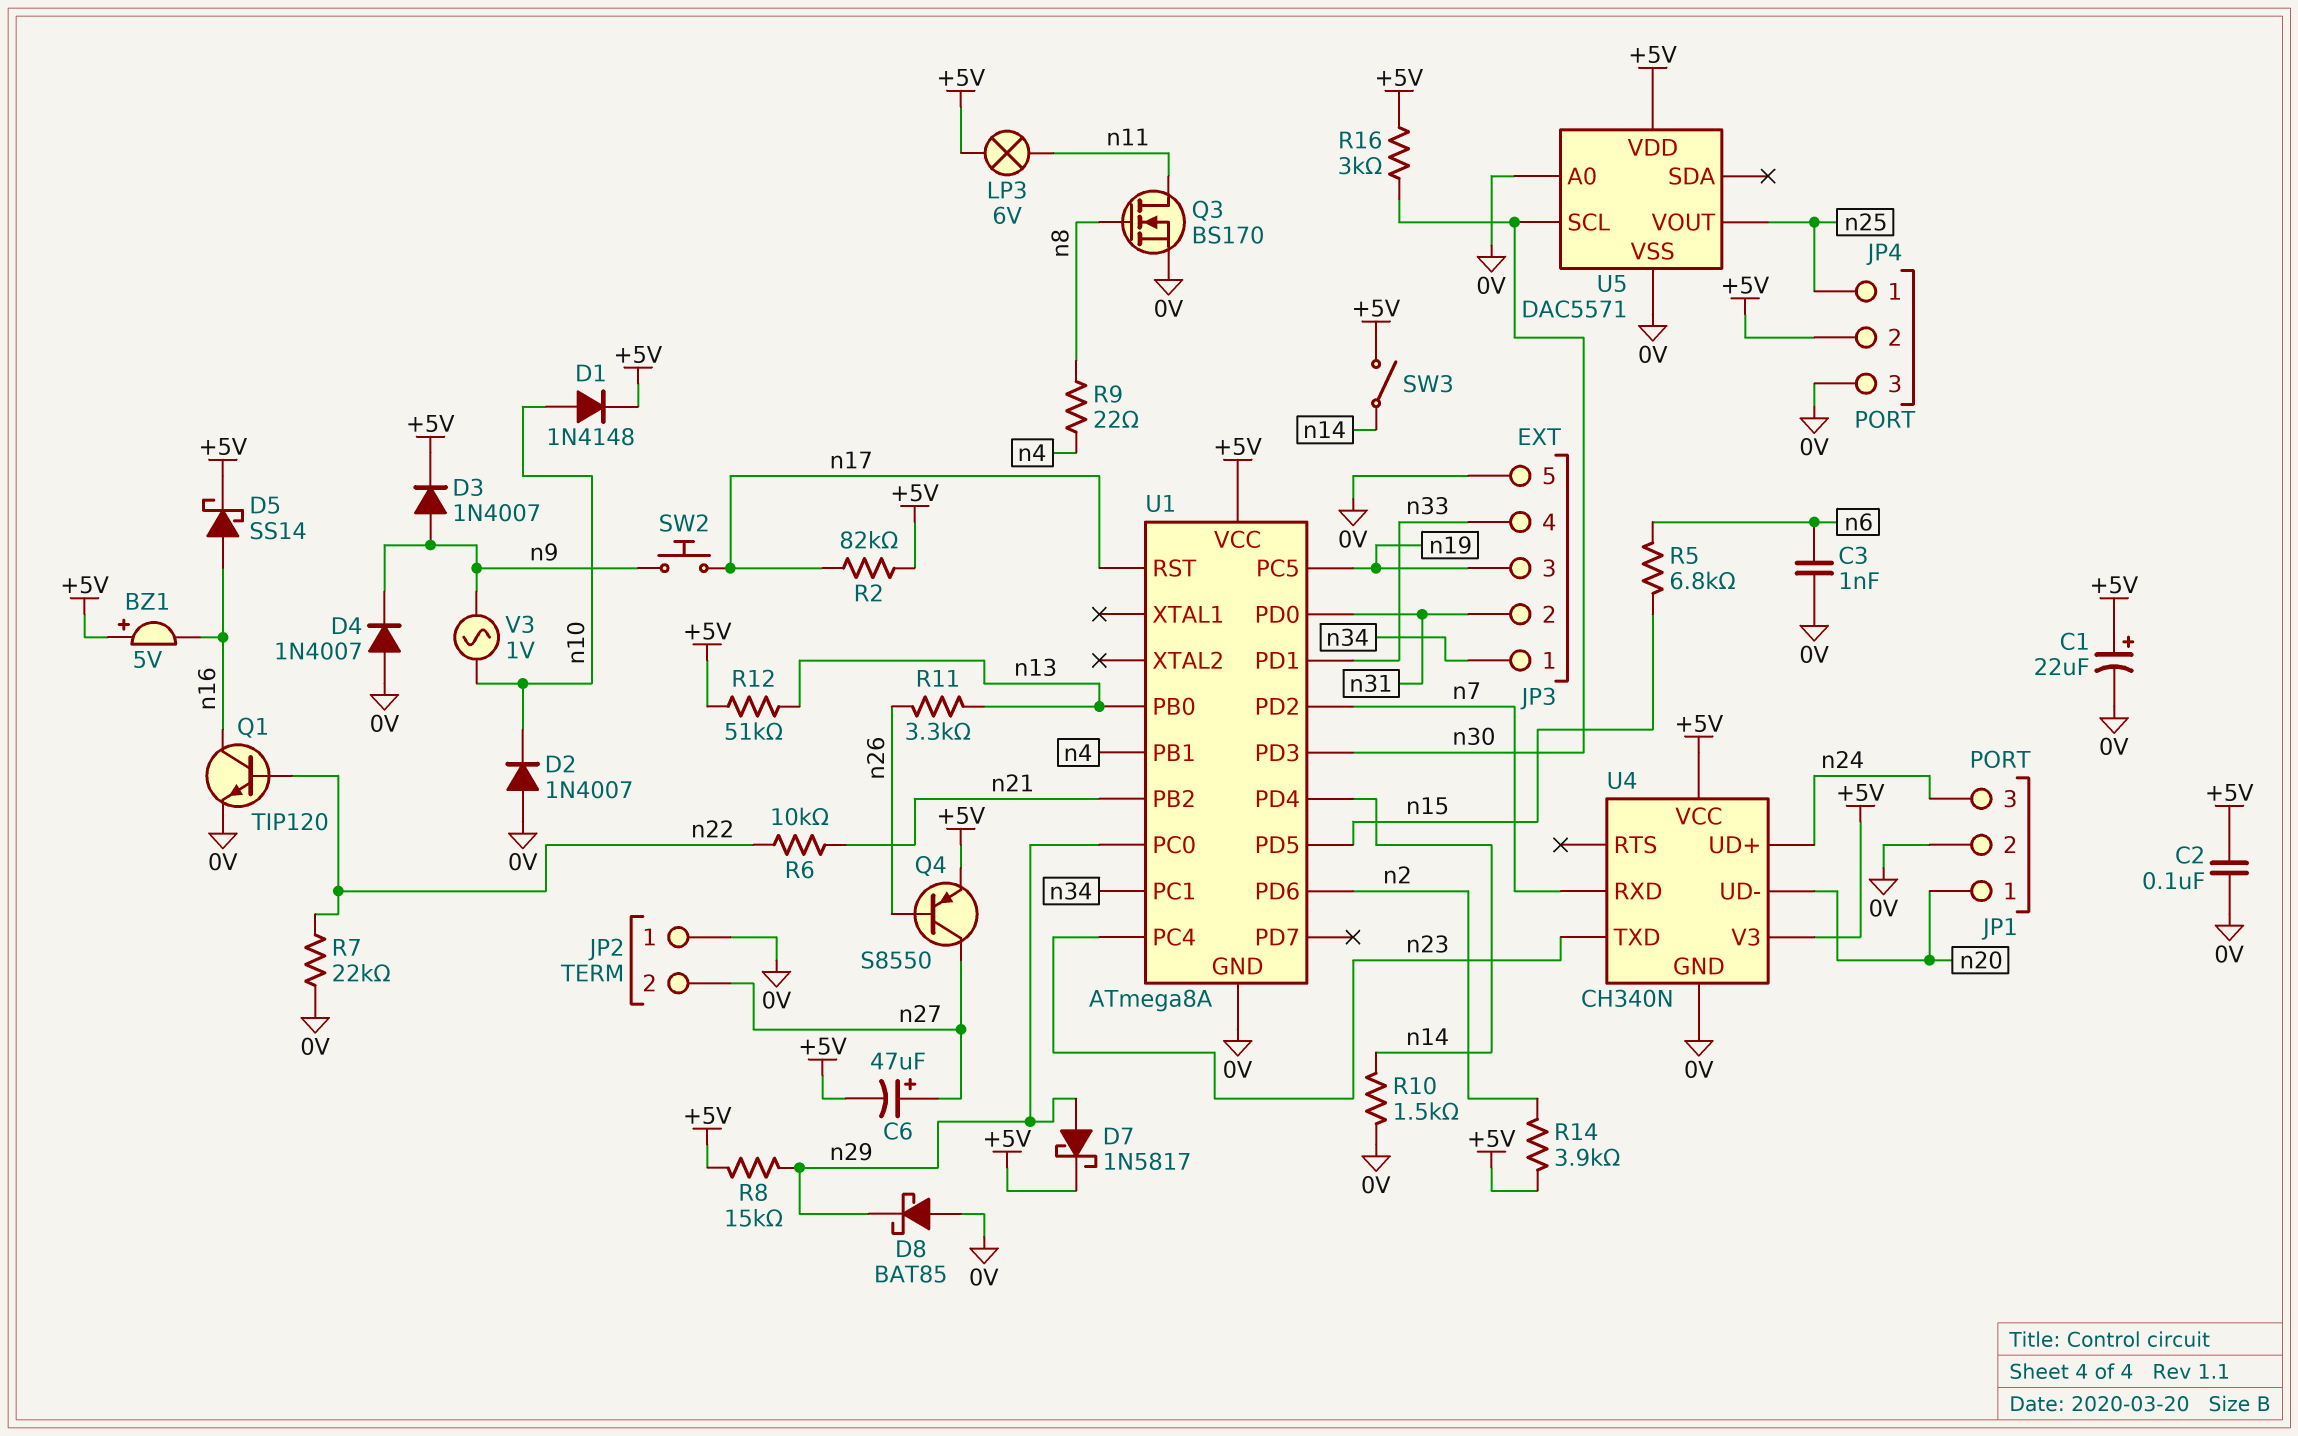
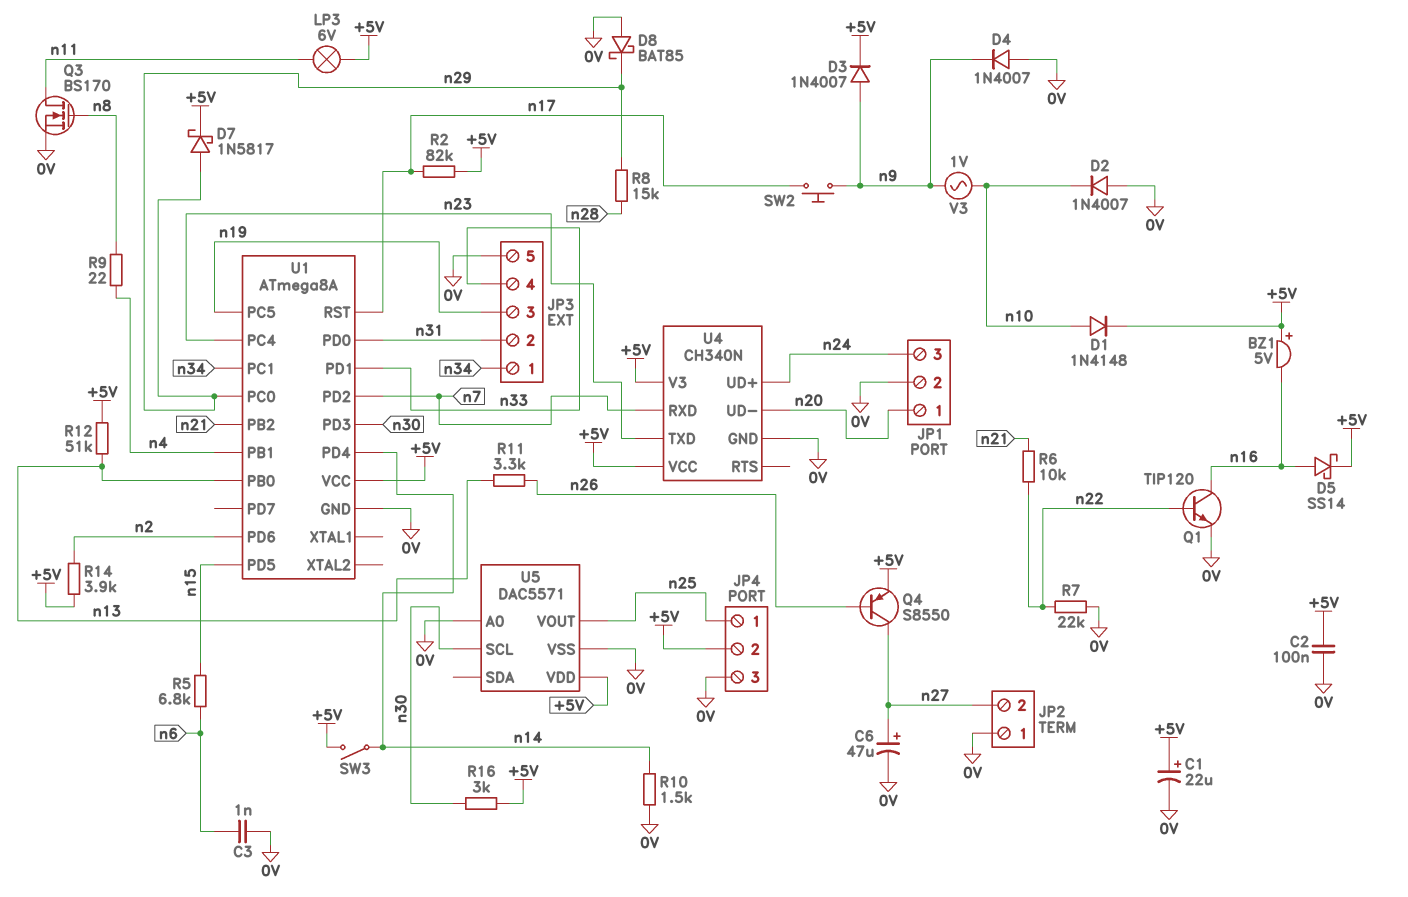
C6: 47uF (plus n27, minus +5V) -> 47uF (plus n27, minus 0V)
R8: 15k (+5V, n29) -> 15k (n28, n29)

